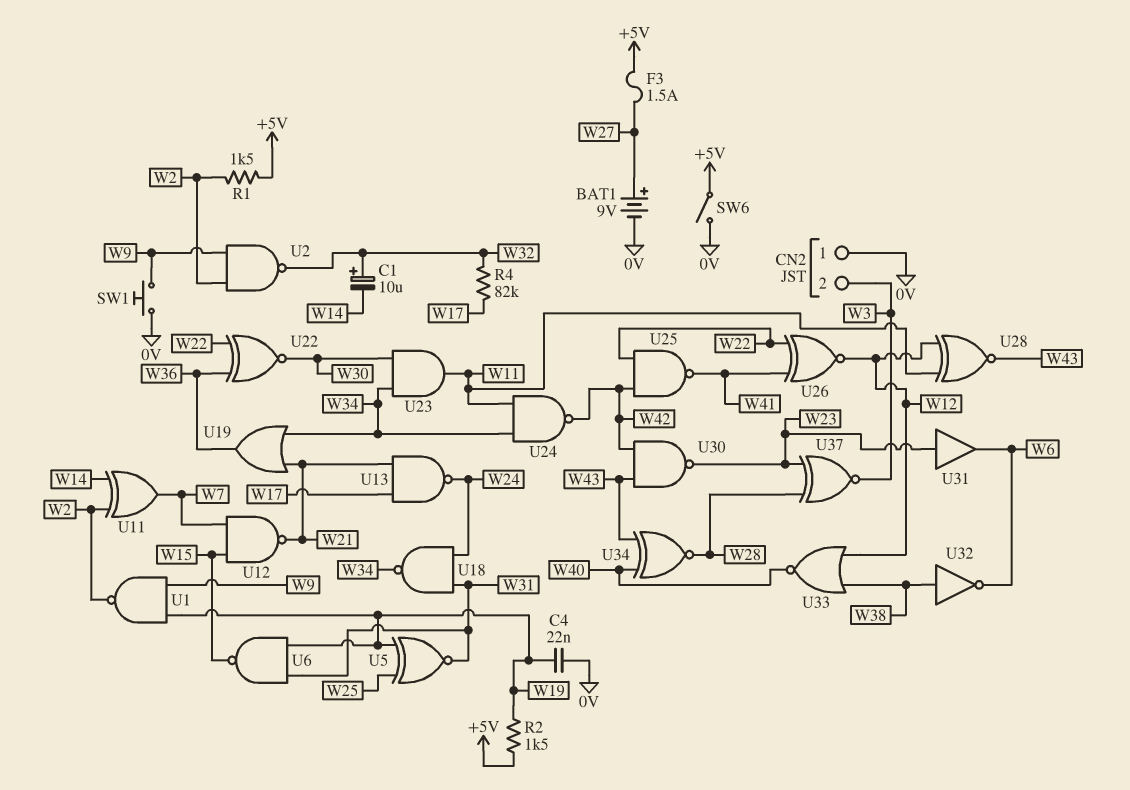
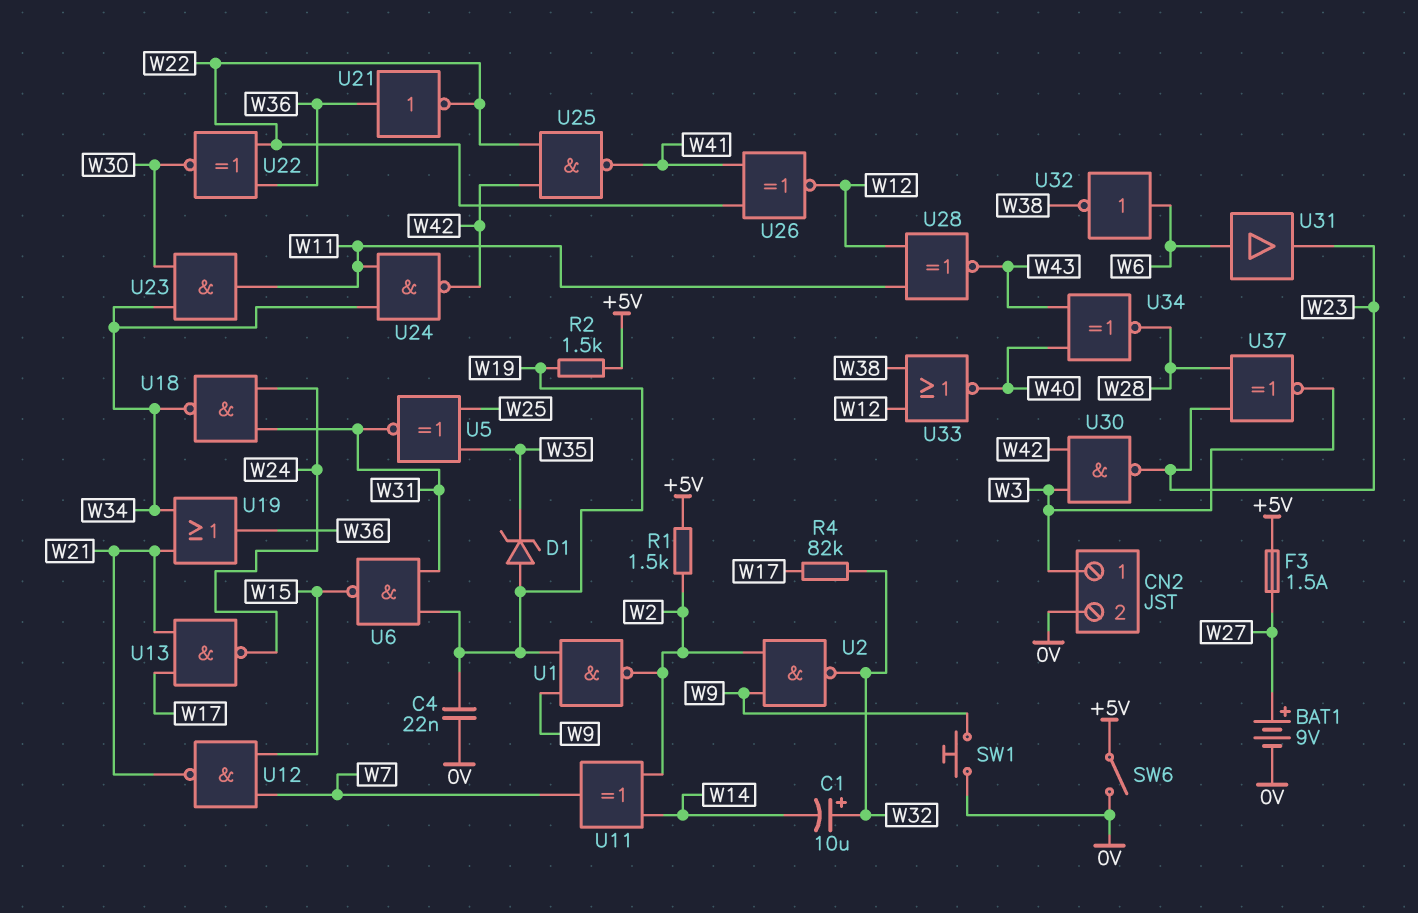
CN2 pin 1: 0V -> W3
CN2 pin 2: W3 -> 0V
D1: none -> zener (A W19, K W35)
U5: XNOR (in W19, in W25, out W31) -> XNOR (in W25, in W35, out W31)
U21: none -> NOT (in W36, out W22)
U30: NAND (in W42, in W43, out W23) -> NAND (in W3, in W42, out W23)
U31: buffer (in W23, out W6) -> buffer (in W6, out W23)
U32: NOT (in W38, out W6) -> NOT (in W6, out W38)

